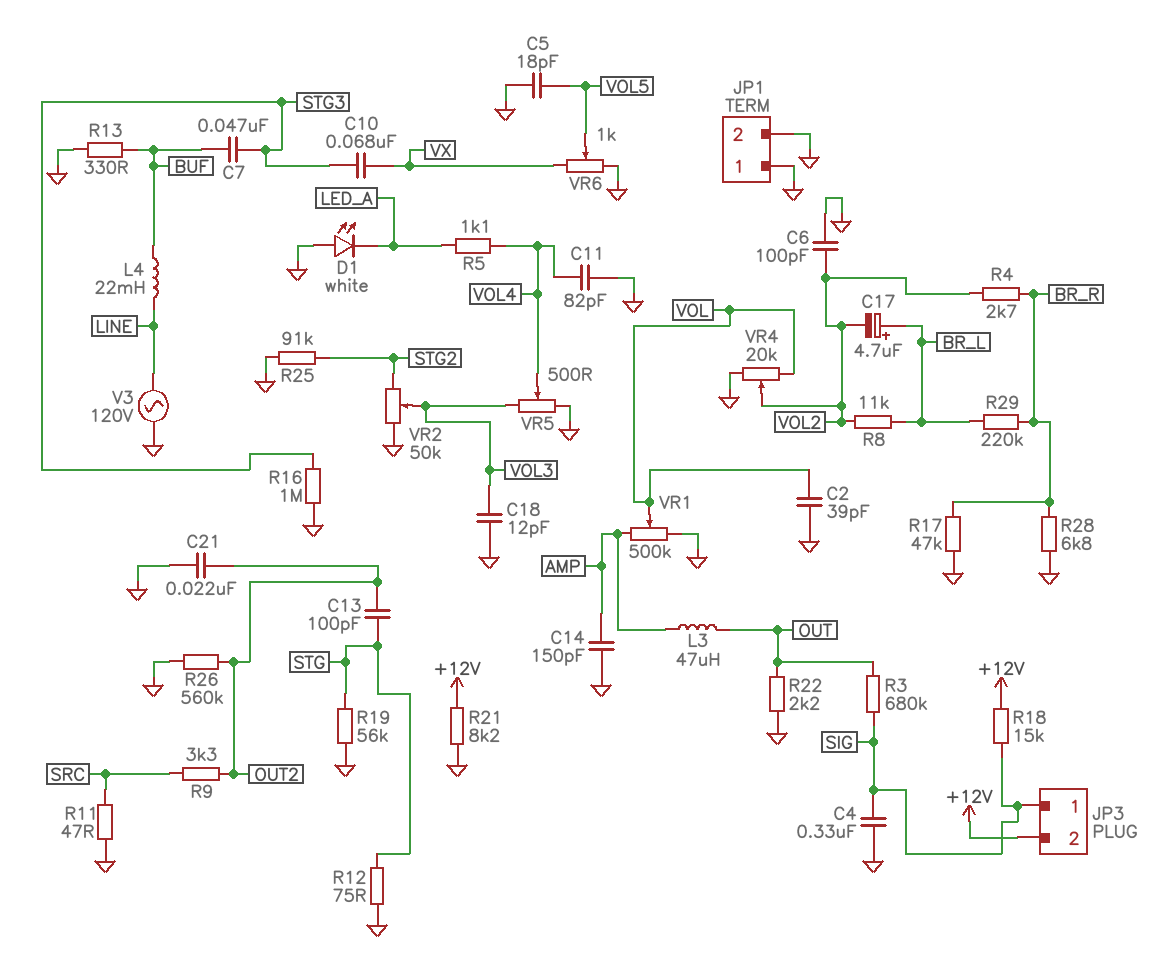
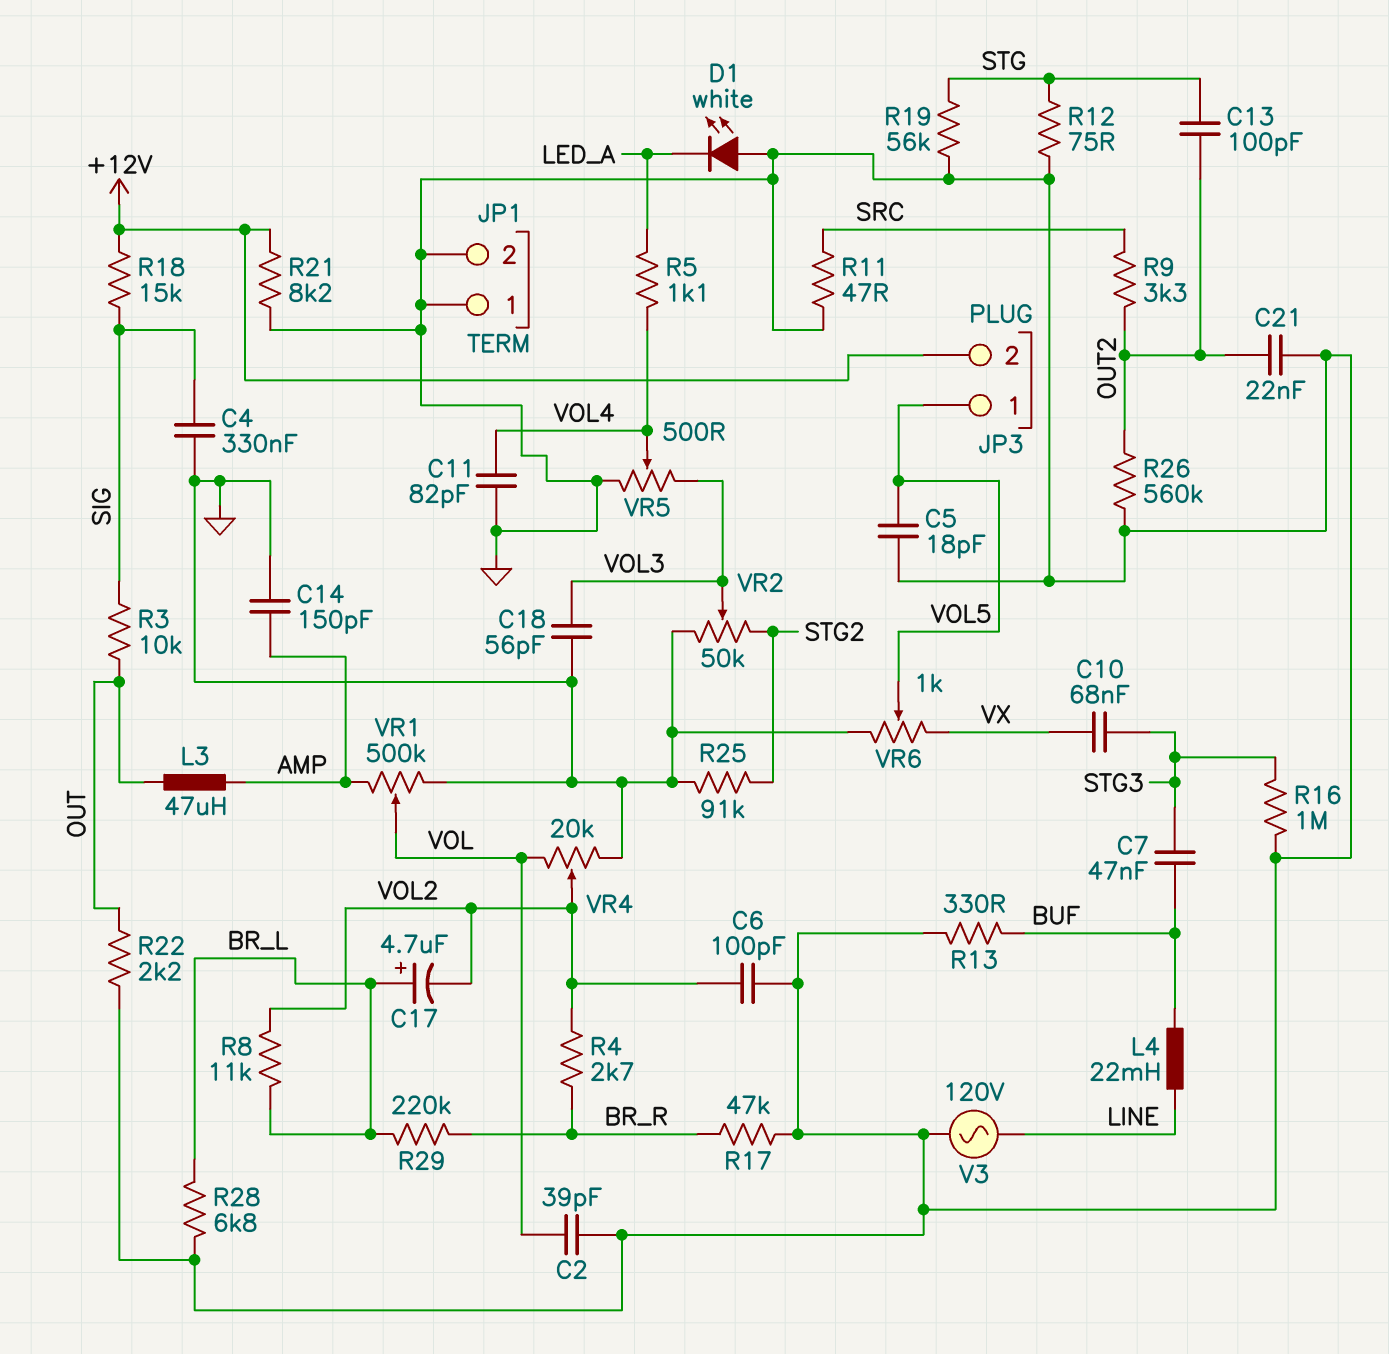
C18: 12pF (GND, VOL3) -> 56pF (GND, VOL3)
JP3 pin 1: SIG -> VOL5
R3: 680k (OUT, SIG) -> 10k (OUT, SIG)
R28: 6.8k (BR_R, GND) -> 6.8k (BR_L, GND)

